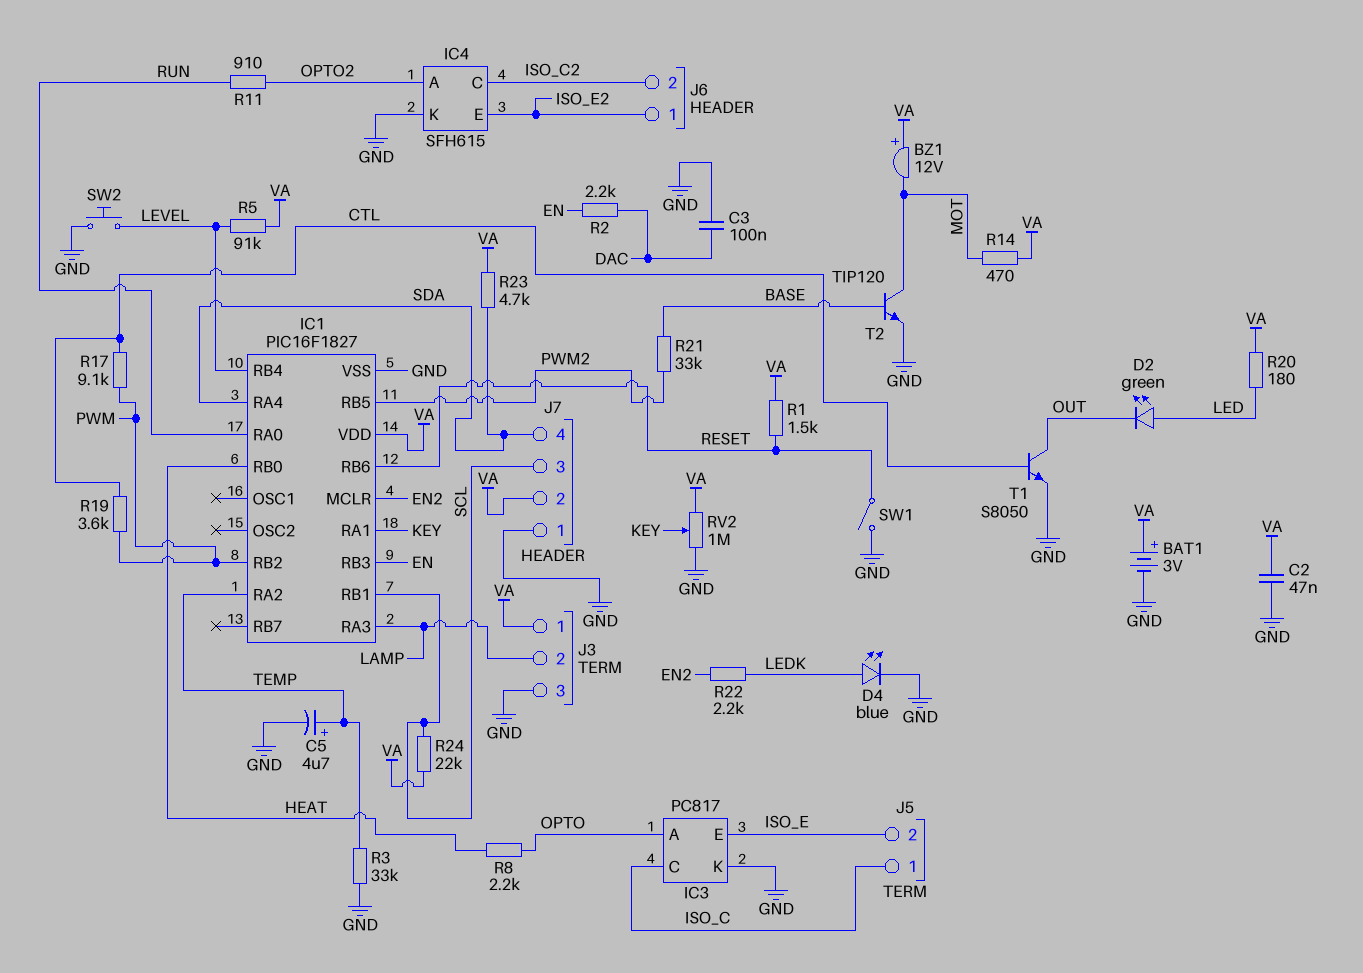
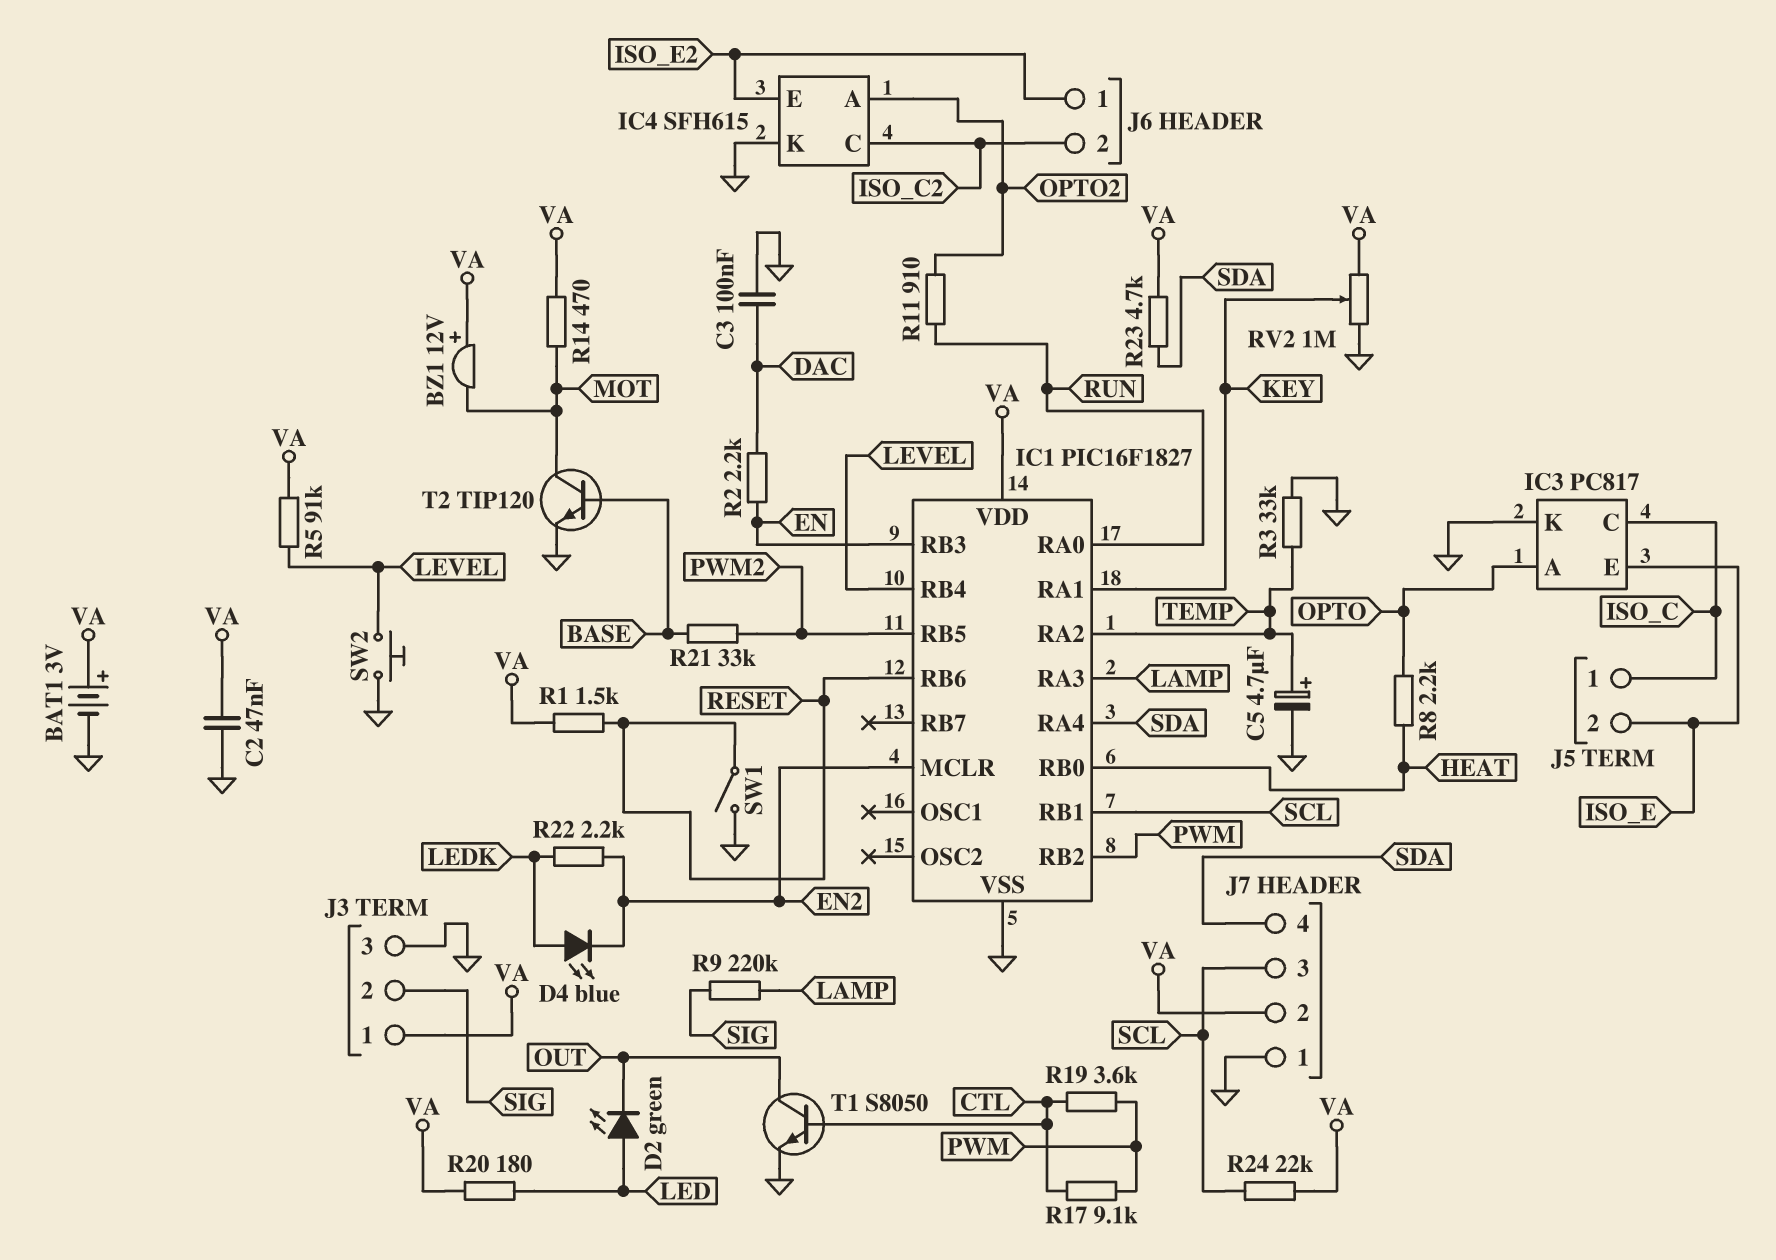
D4: LED blue (A LEDK, K GND) -> LED blue (A LEDK, K EN2)
J3 pin 2: LAMP -> SIG
R9: none -> 220k (LAMP, SIG)

